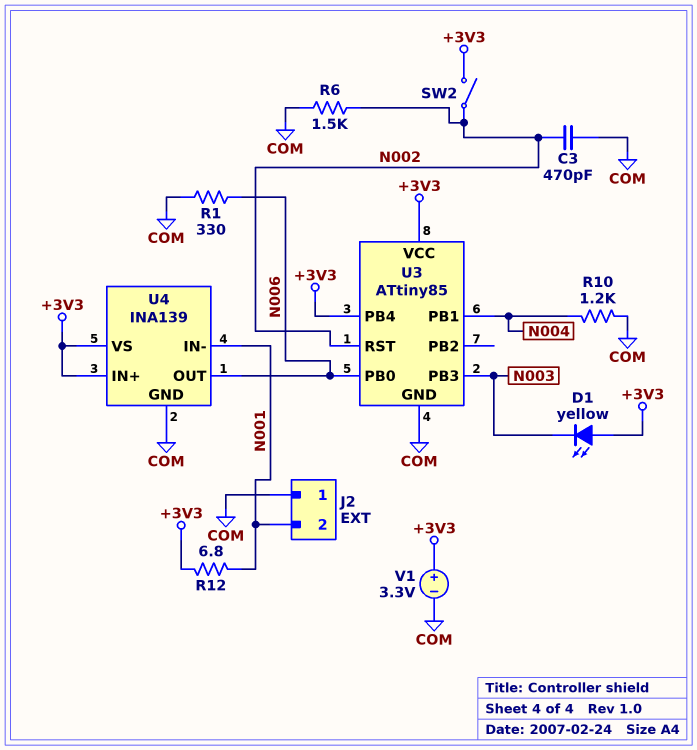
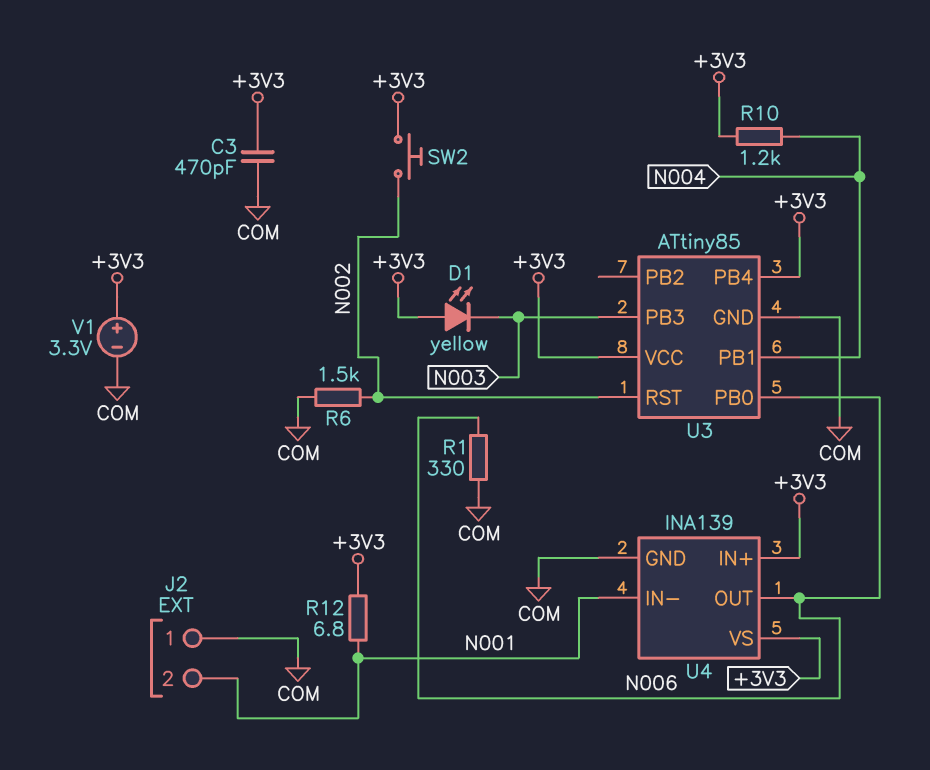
C3: 470pF (COM, N002) -> 470pF (+3V3, COM)
R10: 1.2k (COM, N004) -> 1.2k (+3V3, N004)
SW2: switch (+3V3, N002) -> button (+3V3, N002)

